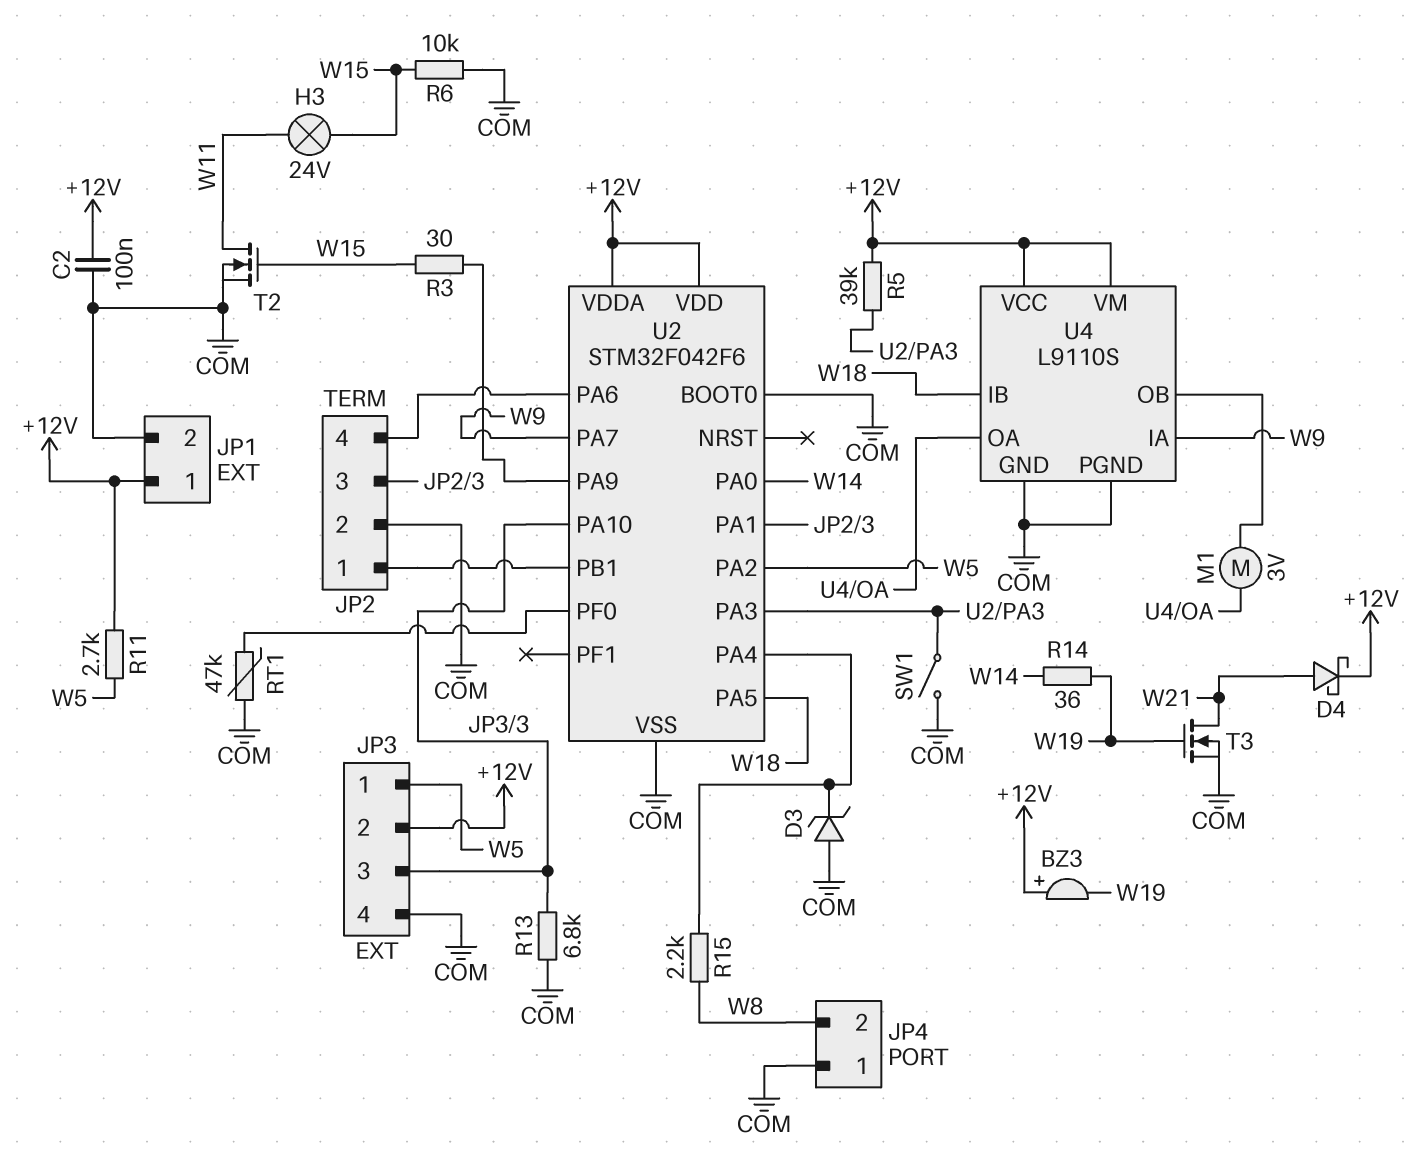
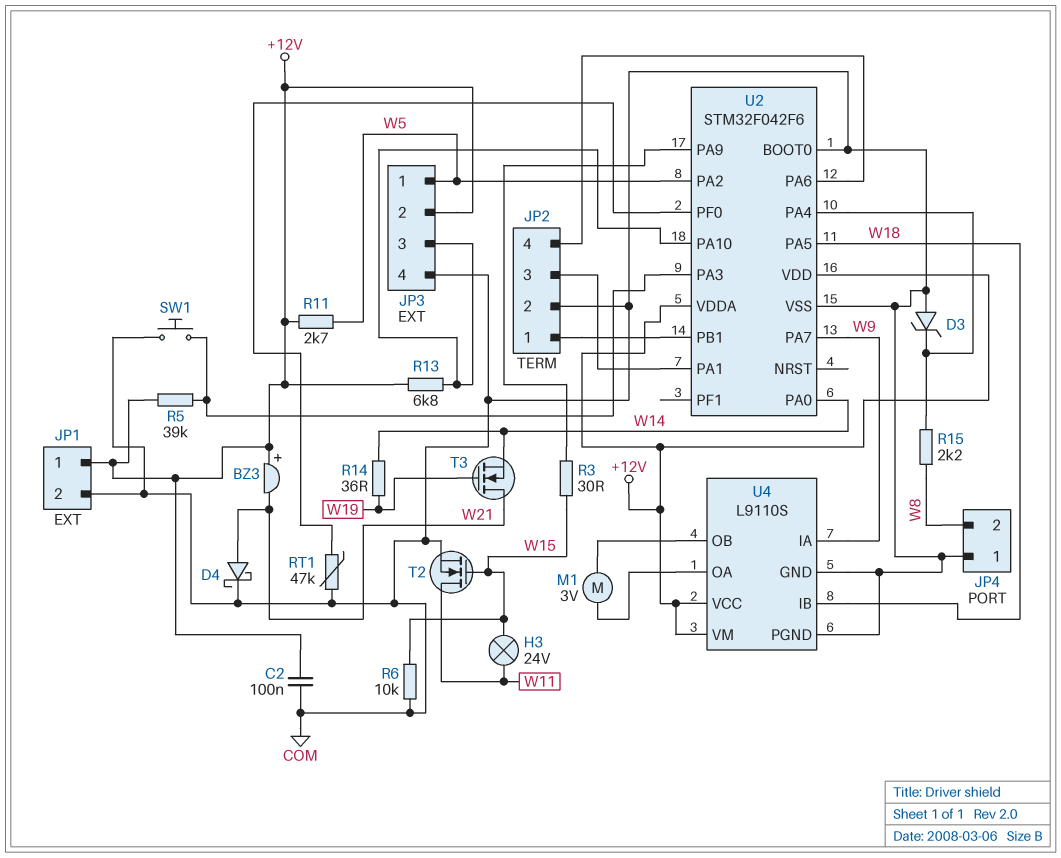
BZ3: buzzer (plus +12V, minus W19) -> buzzer (plus +12V, minus W21)
D4: schottky (A W21, K +12V) -> schottky (A W21, K COM)
R13: 6.8k (COM, JP3/3) -> 6.8k (+12V, JP3/3)
SW1: switch (COM, U2/PA3) -> button (COM, U2/PA3)
T3: NMOS (G W19, D W21, S COM) -> NMOS (G W19, D W21, S W14)

